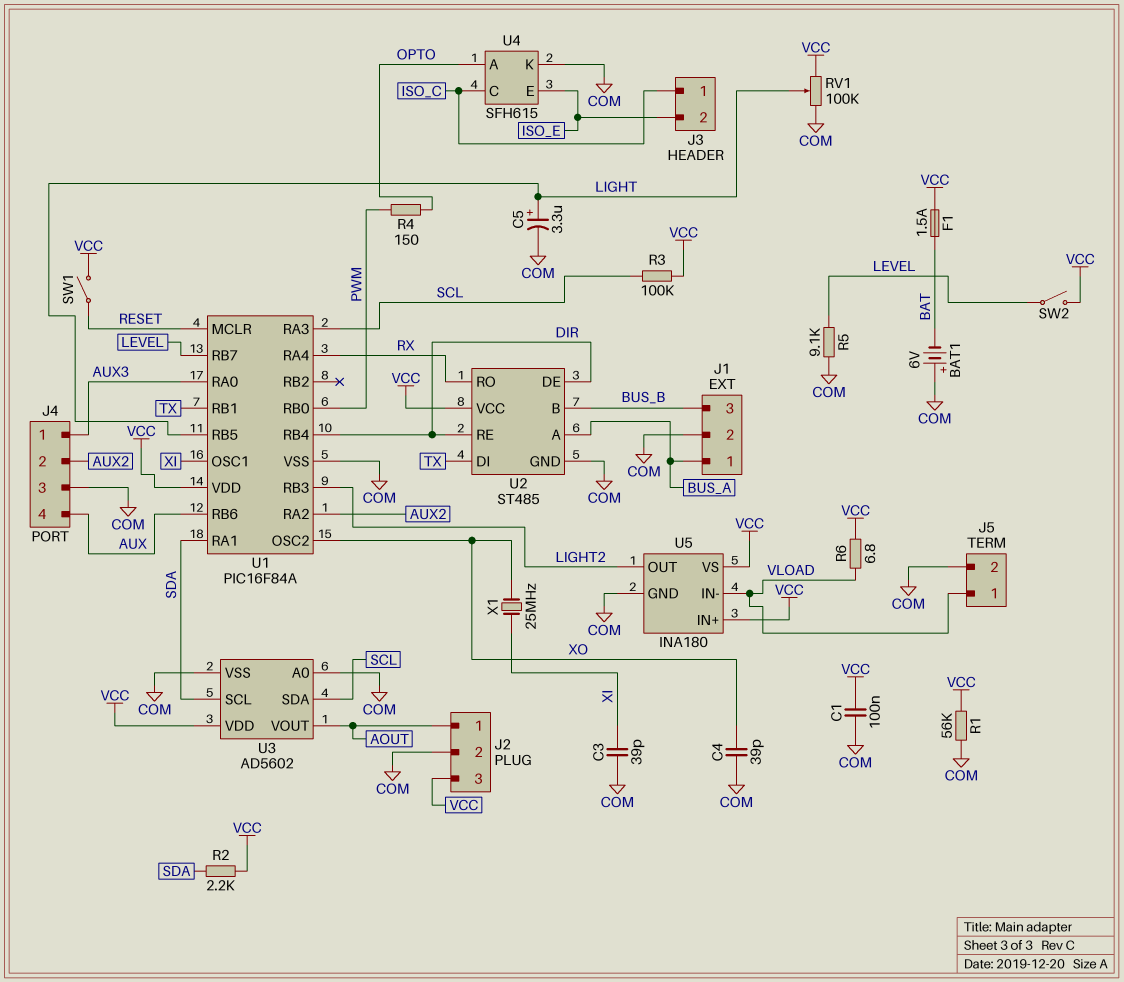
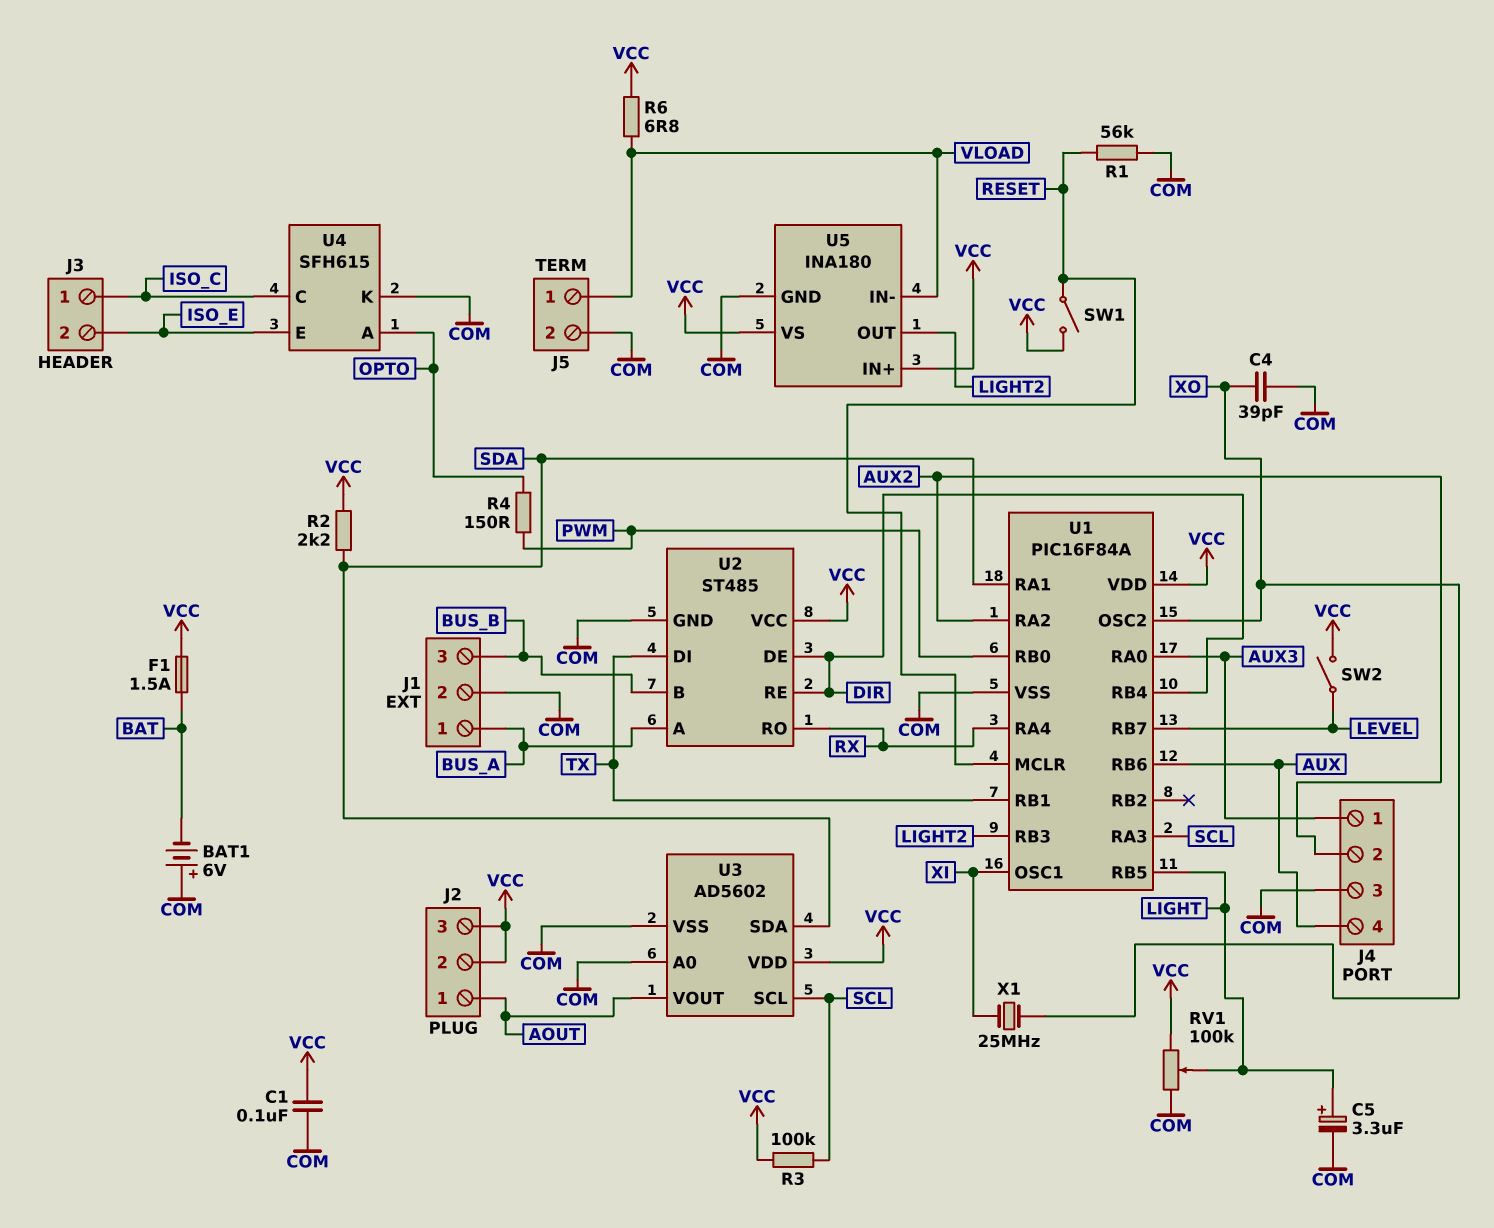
C3: 39pF (COM, XI) -> none
J2 pin 2: COM -> VCC
R1: 56k (COM, VCC) -> 56k (COM, RESET)
R5: 9.1k (COM, LEVEL) -> none
U3 pin SCL: SDA -> SCL
U3 pin SDA: SCL -> SDA

